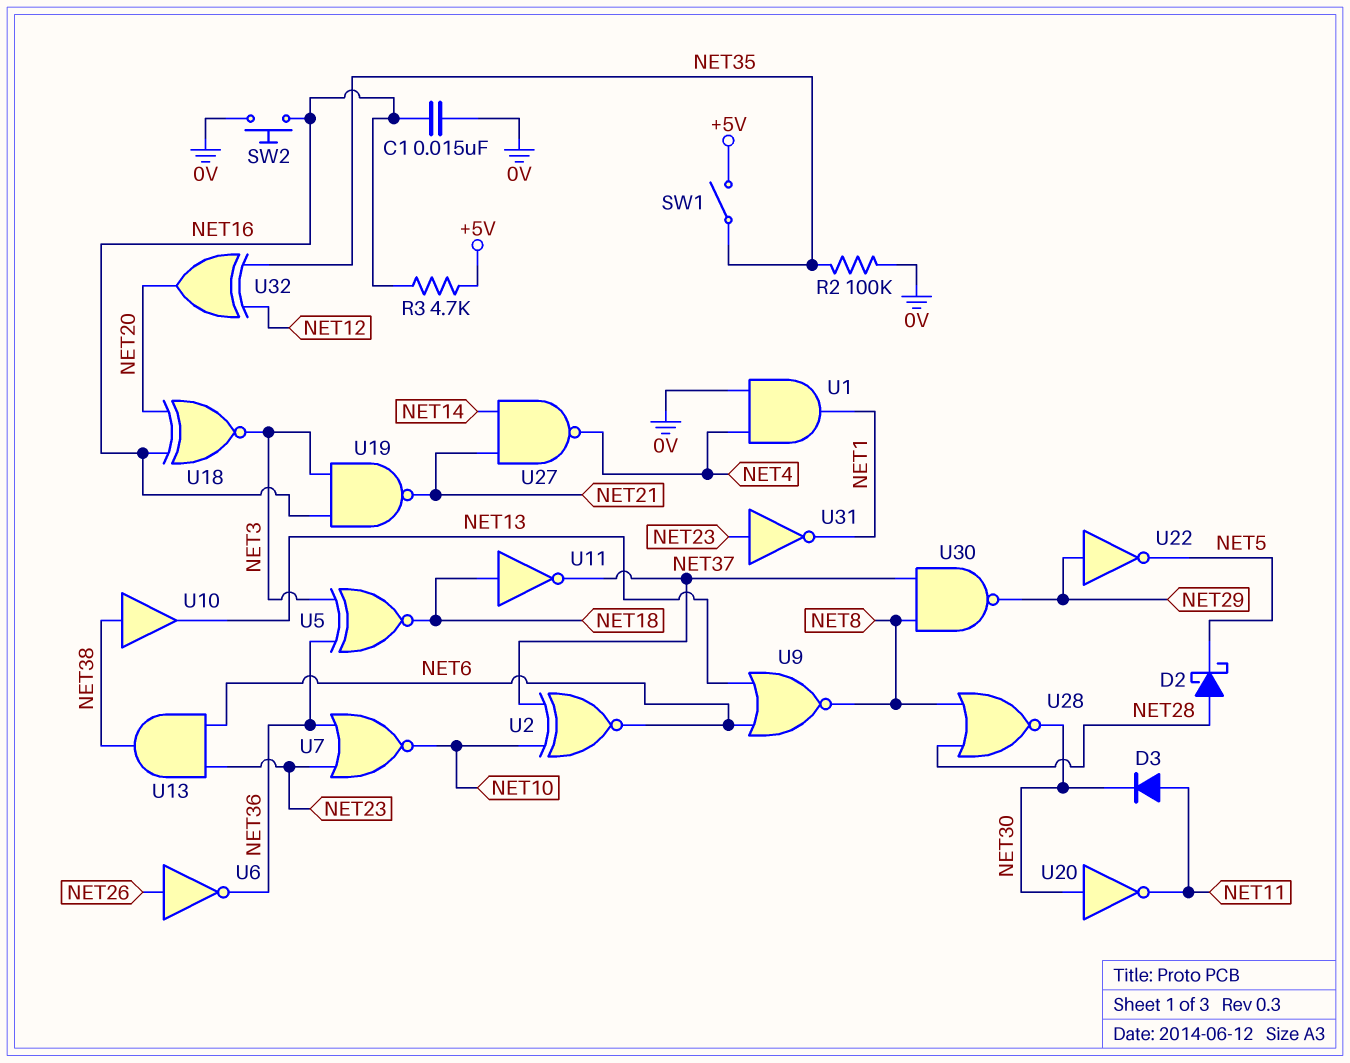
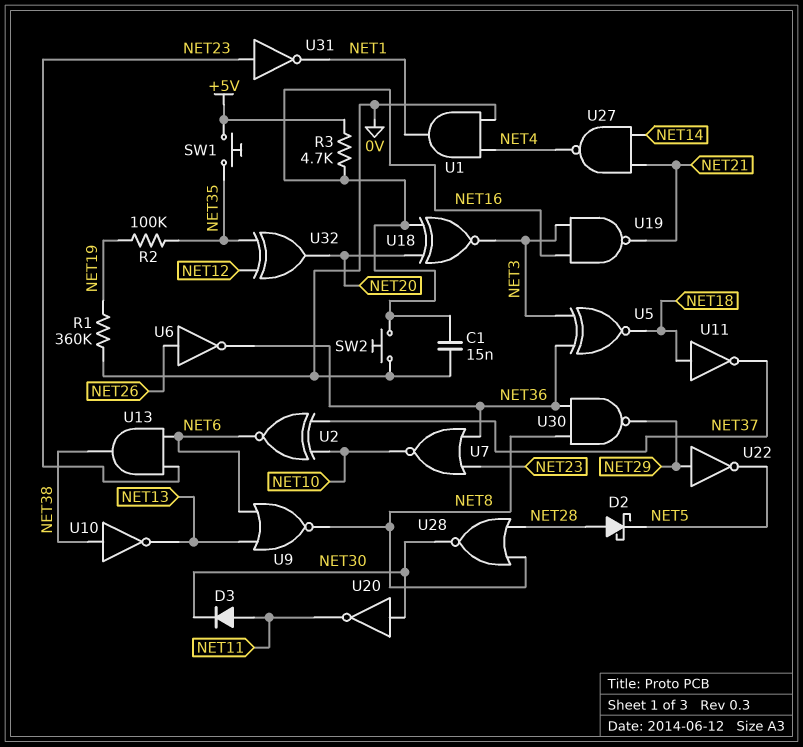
R1: none -> 360k (0V, NET19)
R2: 100k (0V, NET35) -> 100k (NET19, NET35)
SW1: switch (+5V, NET35) -> button (+5V, NET35)
U10: buffer (in NET38, out NET13) -> NOT (in NET38, out NET13)
U30: NAND (in NET8, in NET37, out NET29) -> NAND (in NET8, in NET36, out NET29)

